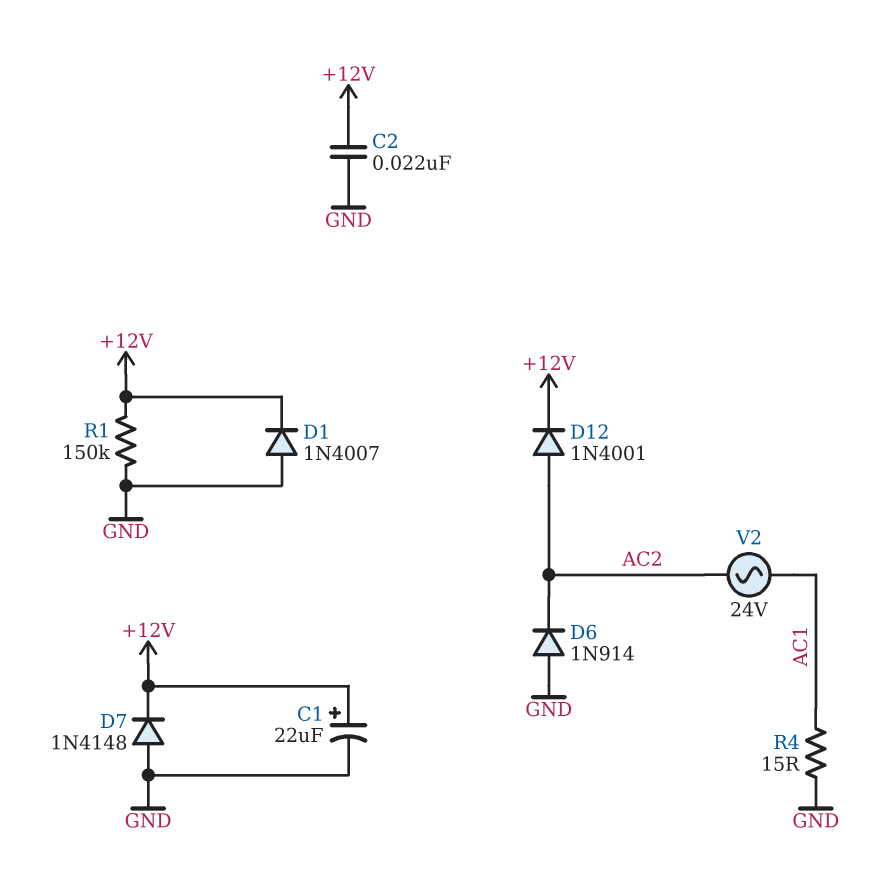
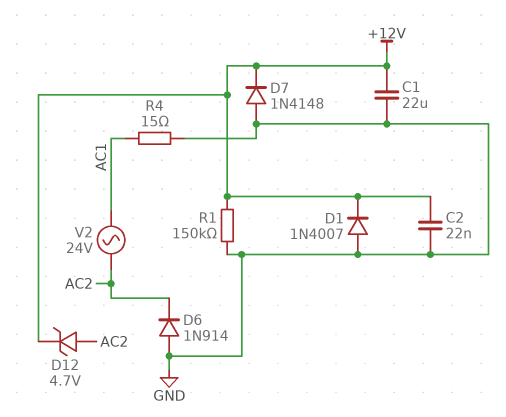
C1: 22uF (plus +12V, minus GND) -> 22uF (+12V, GND)
D12: diode 1N4001 (A AC2, K +12V) -> zener 4.7V (A AC2, K +12V)

